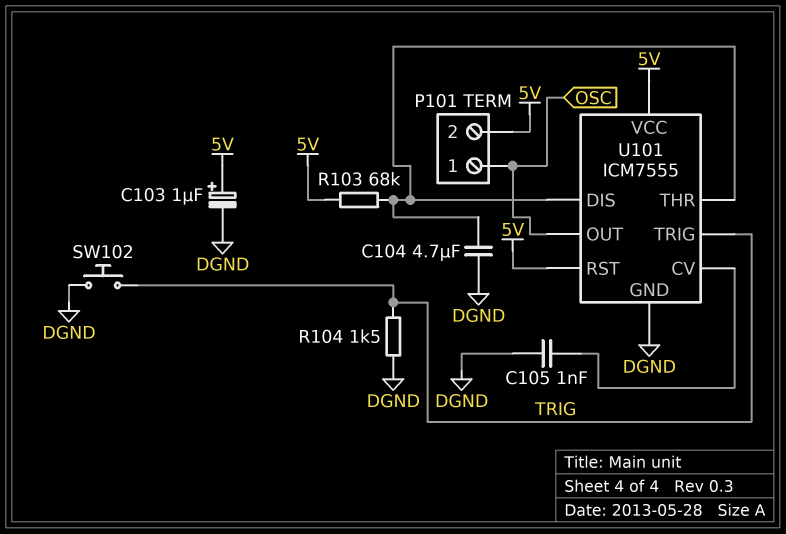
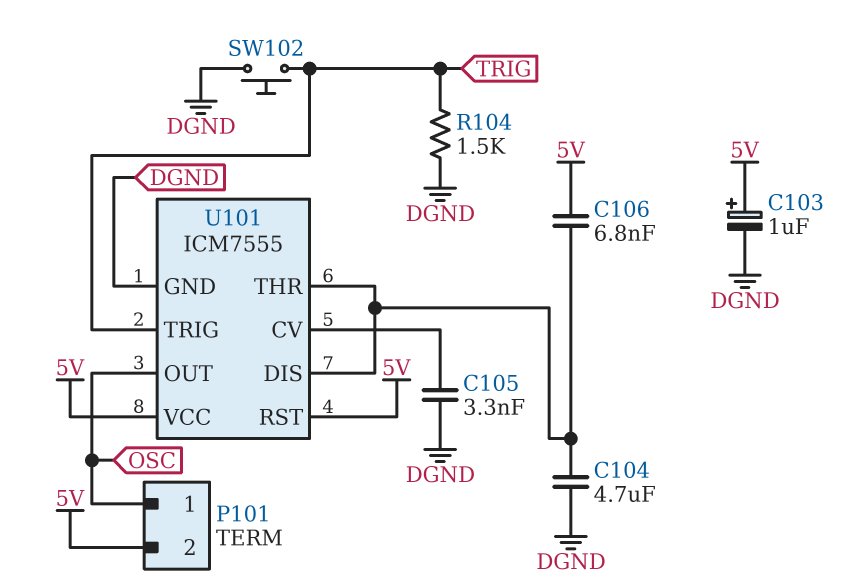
C105: 1nF (DGND, U101/CV) -> 3.3nF (DGND, U101/CV)
C106: none -> 6.8nF (5V, U101/DIS)
R103: 68k (5V, U101/DIS) -> none

